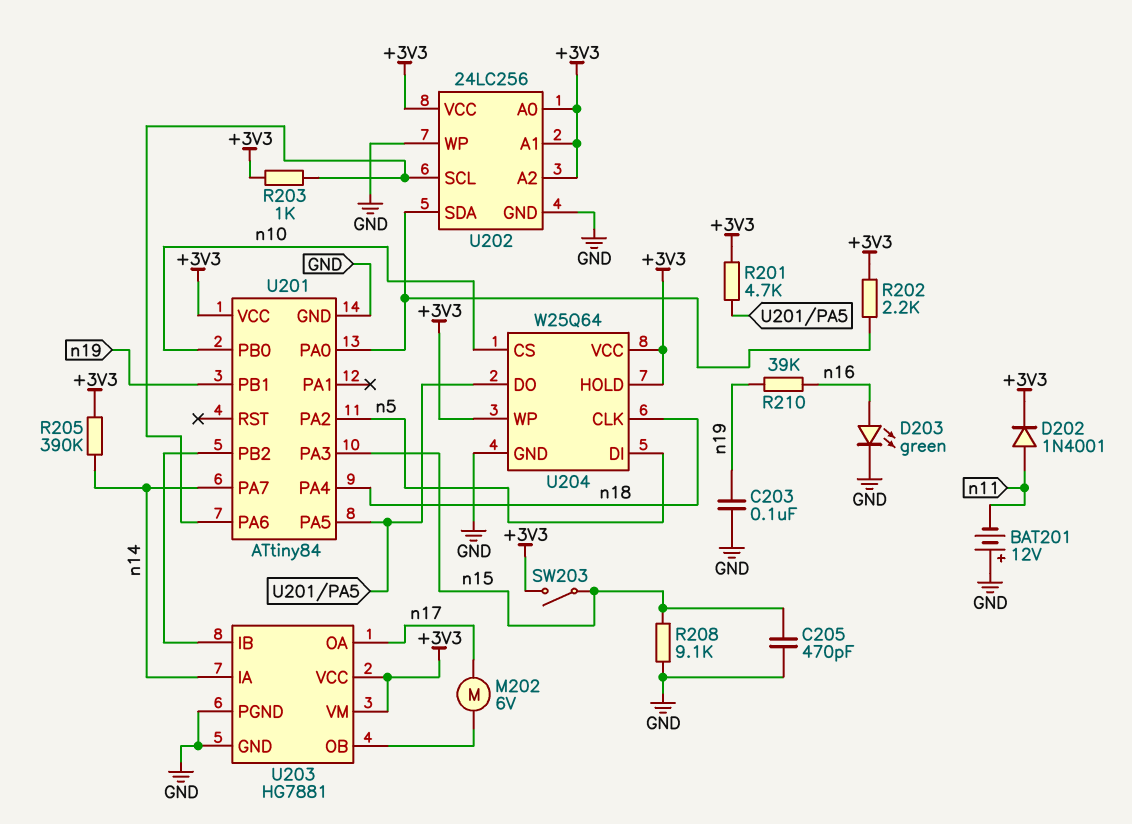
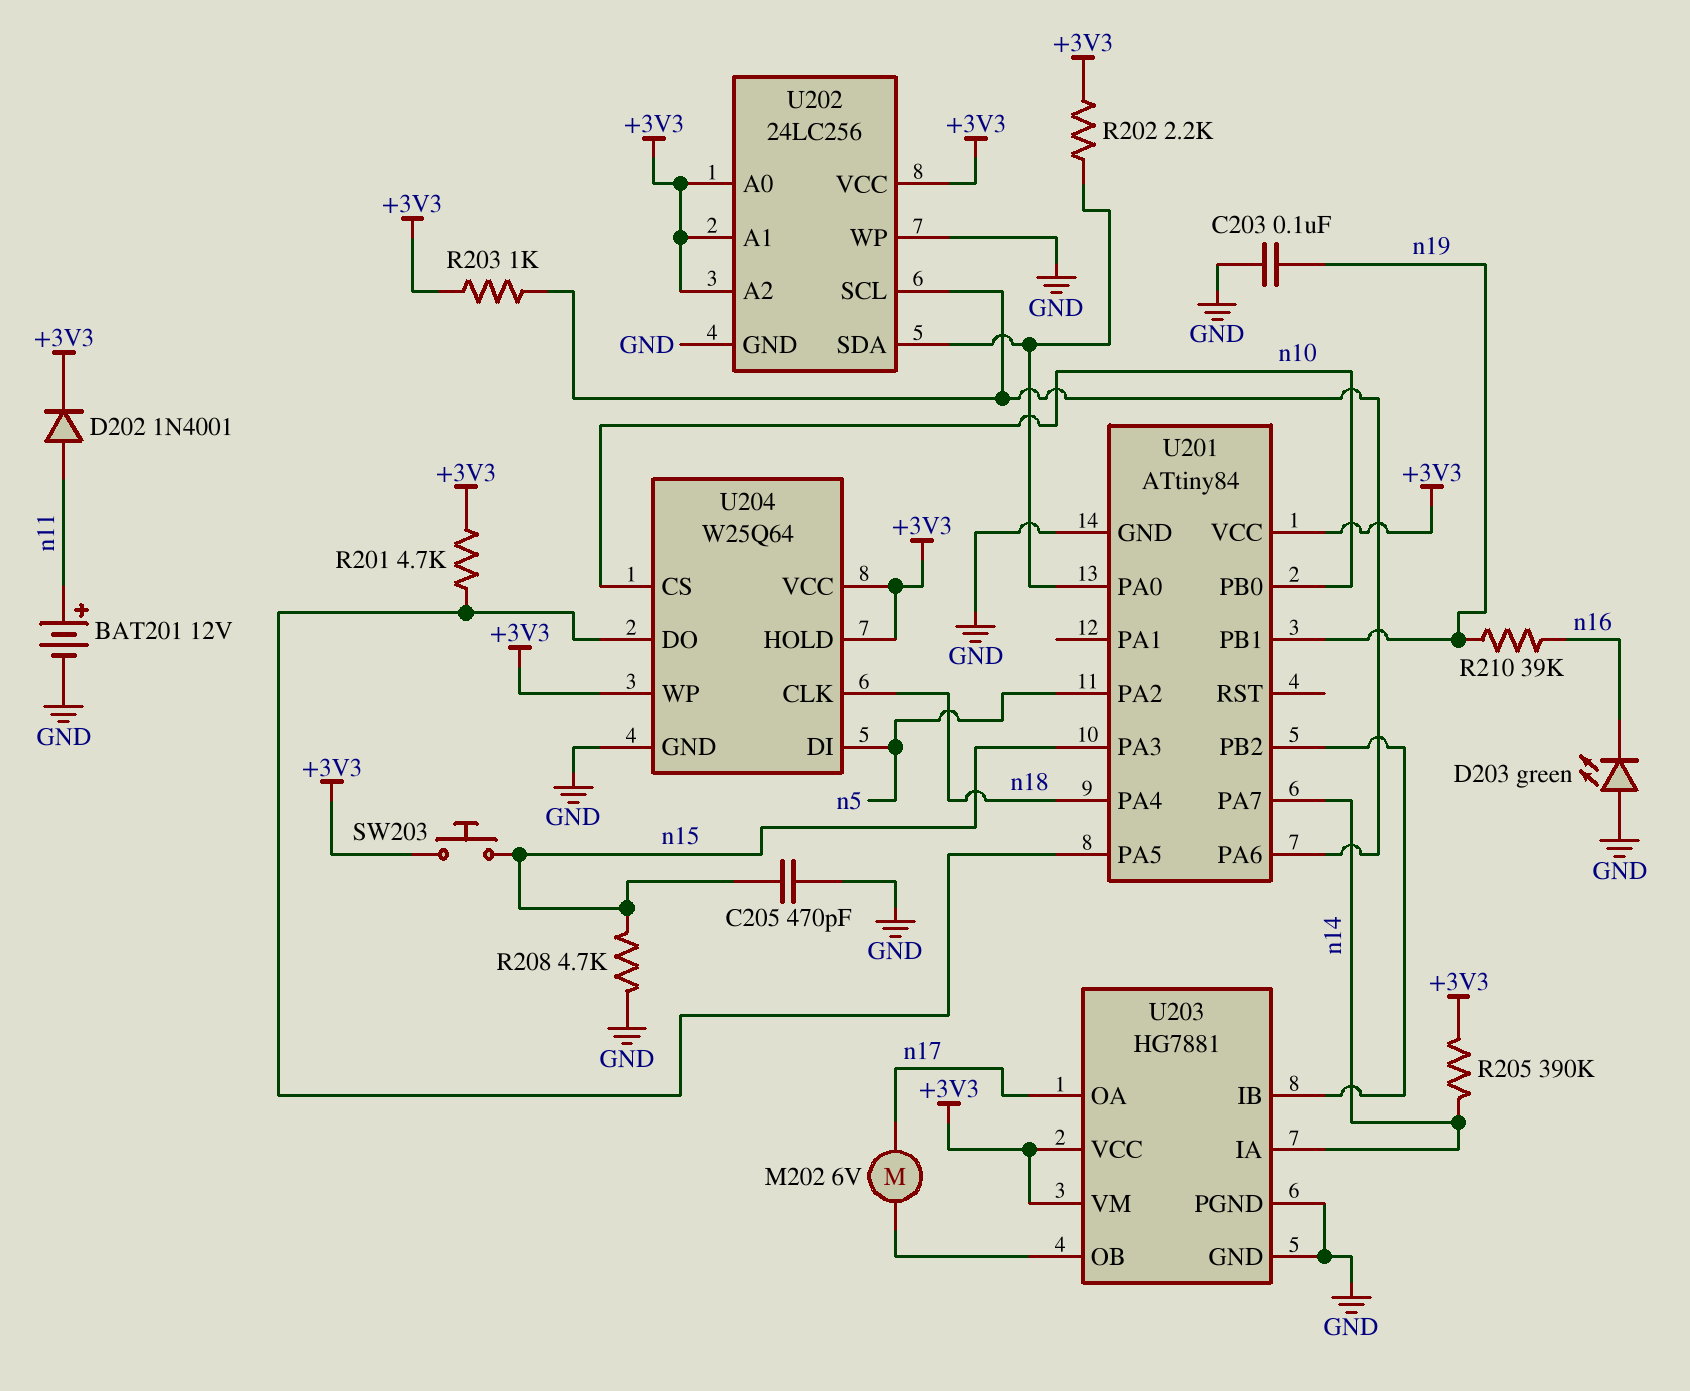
BAT201: 12V (plus GND, minus n11) -> 12V (plus n11, minus GND)
D203: LED green (A n16, K GND) -> LED green (A GND, K n16)
R208: 9.1k (GND, n15) -> 4.7k (GND, n15)
SW203: switch (+3V3, n15) -> button (+3V3, n15)

